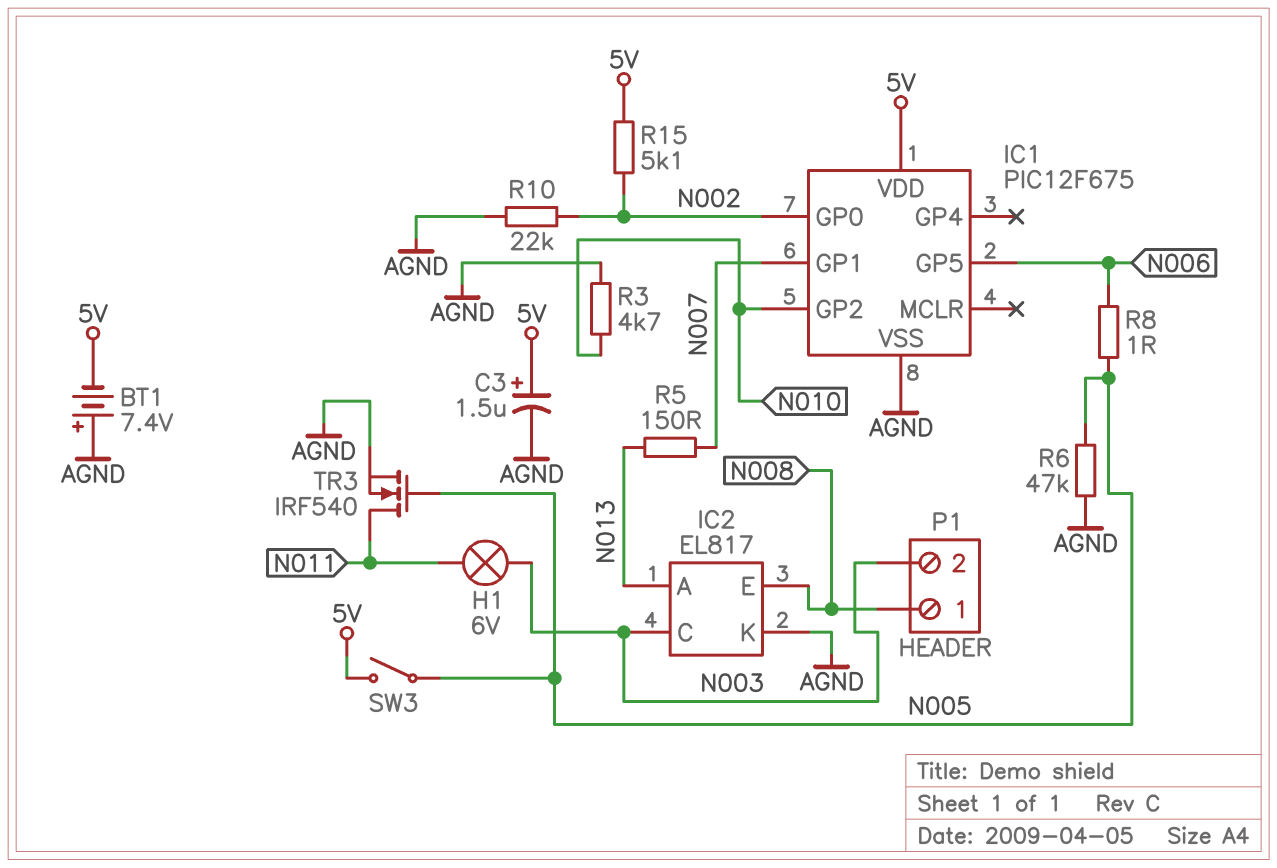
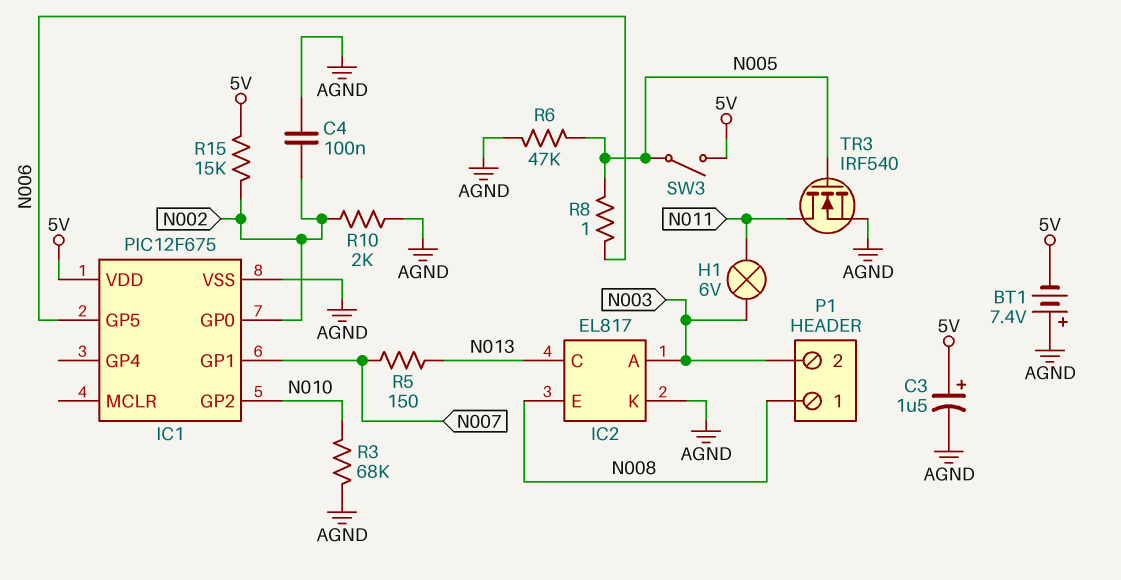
C4: none -> 100nF (AGND, N002)
IC2 pin A: N013 -> N003
IC2 pin C: N003 -> N013
R3: 4.7k (AGND, N010) -> 68k (AGND, N010)
R10: 22k (AGND, N002) -> 2k (AGND, N002)
R15: 5.1k (5V, N002) -> 15k (5V, N002)

